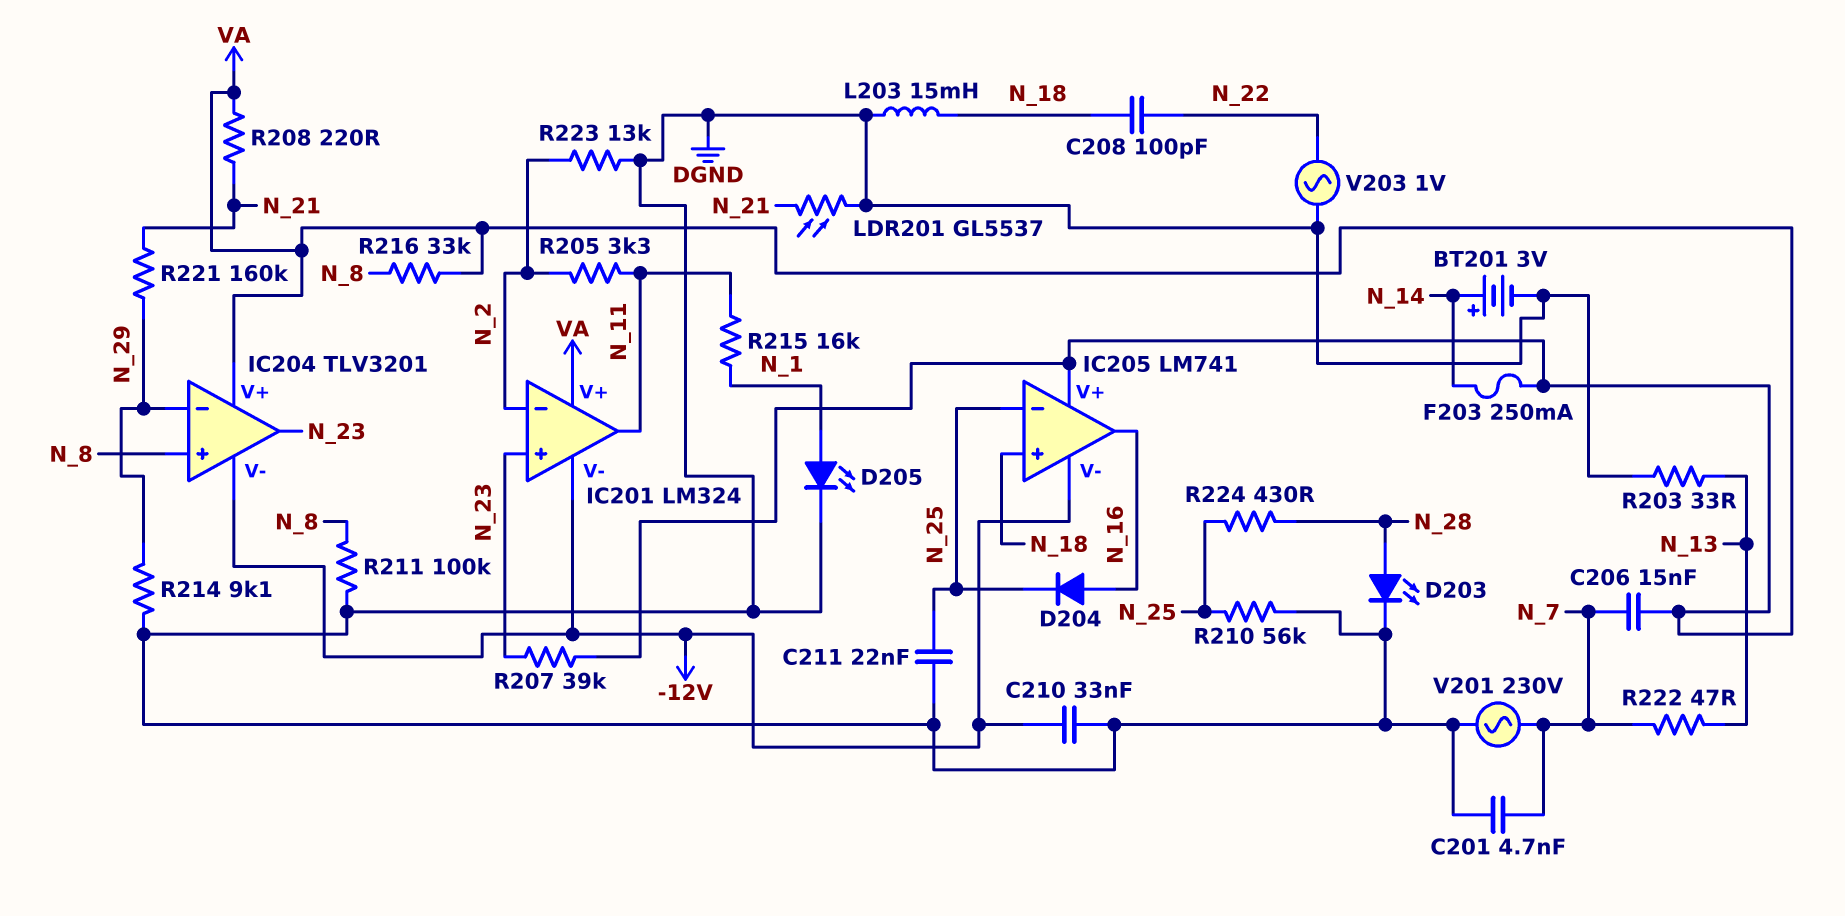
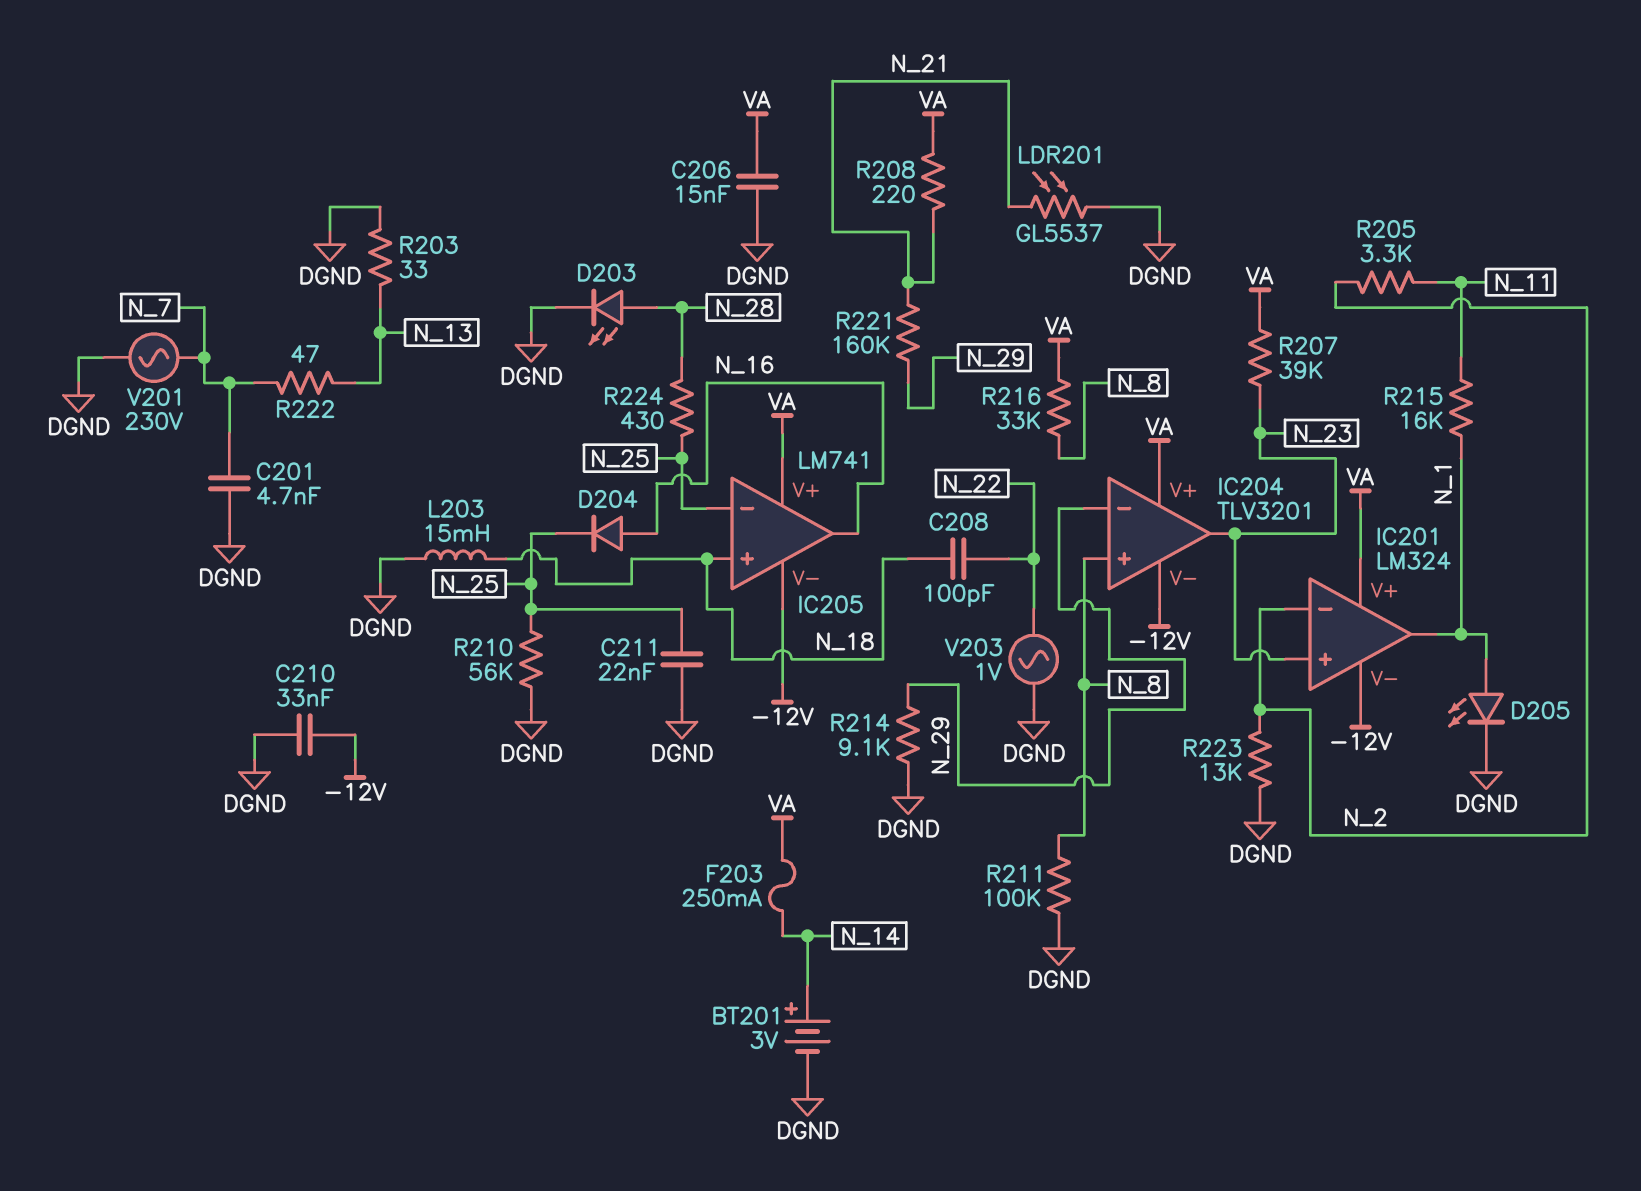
C206: 15nF (N_7, VA) -> 15nF (DGND, VA)
IC201 pin out: N_11 -> N_1

